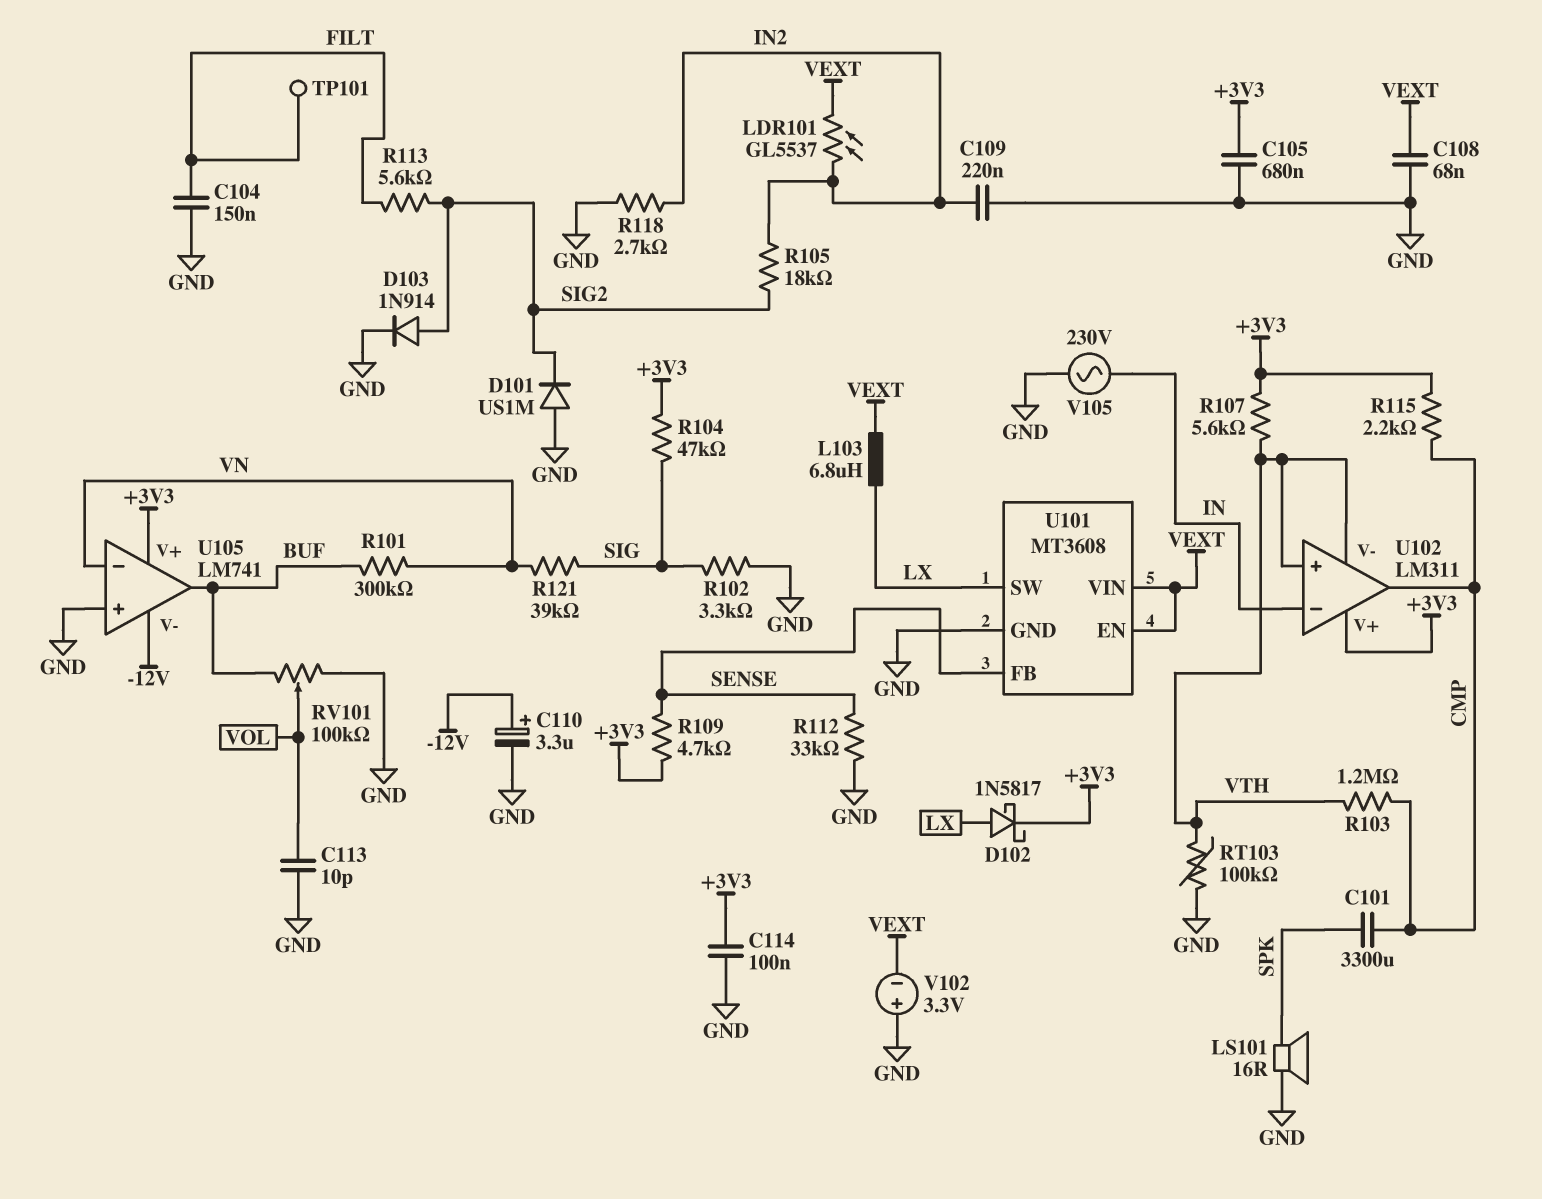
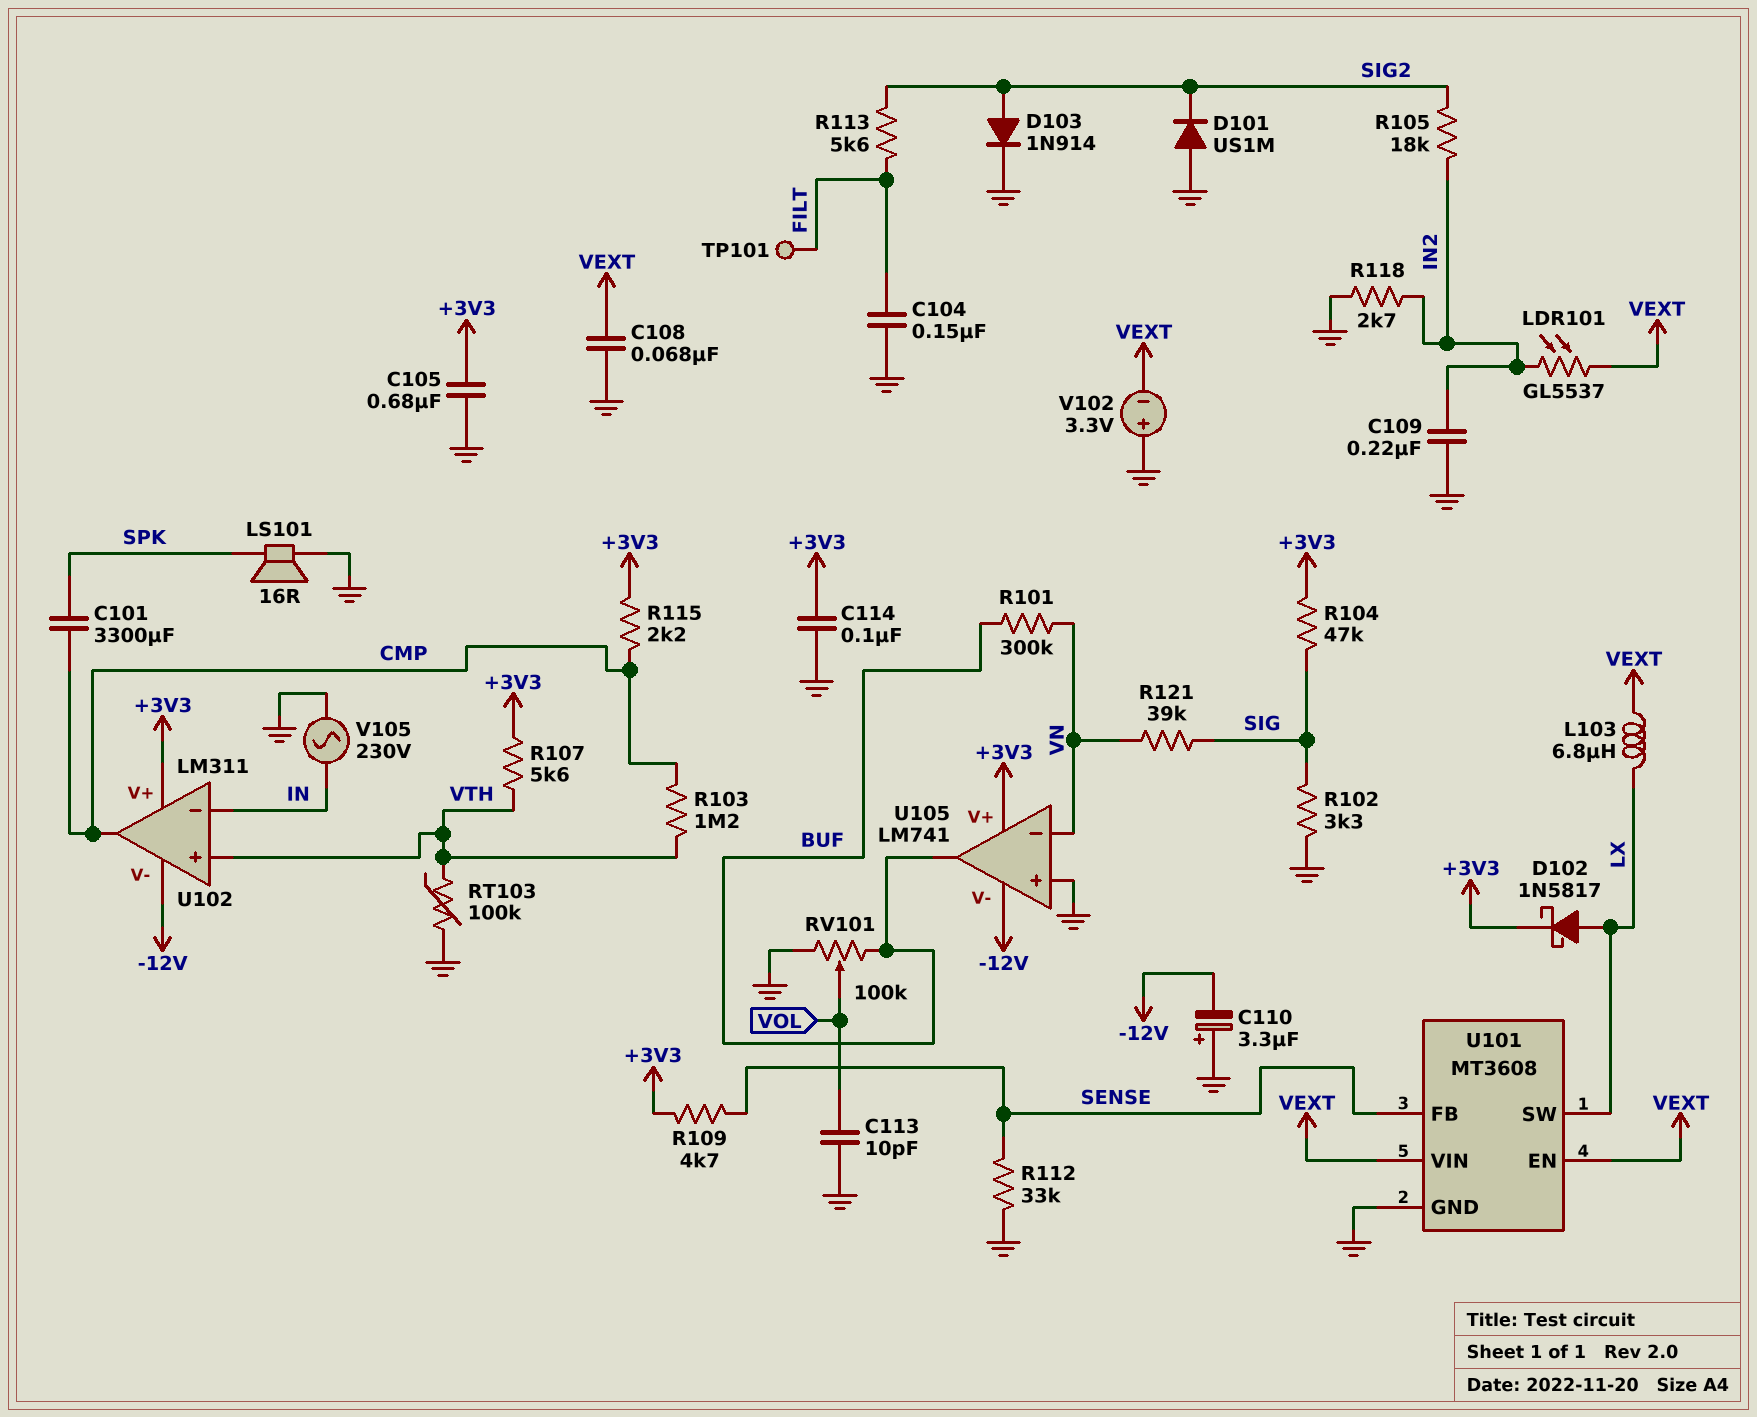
C110: 3.3uF (plus -12V, minus GND) -> 3.3uF (plus GND, minus -12V)
U102 pin V-: VTH -> -12V

